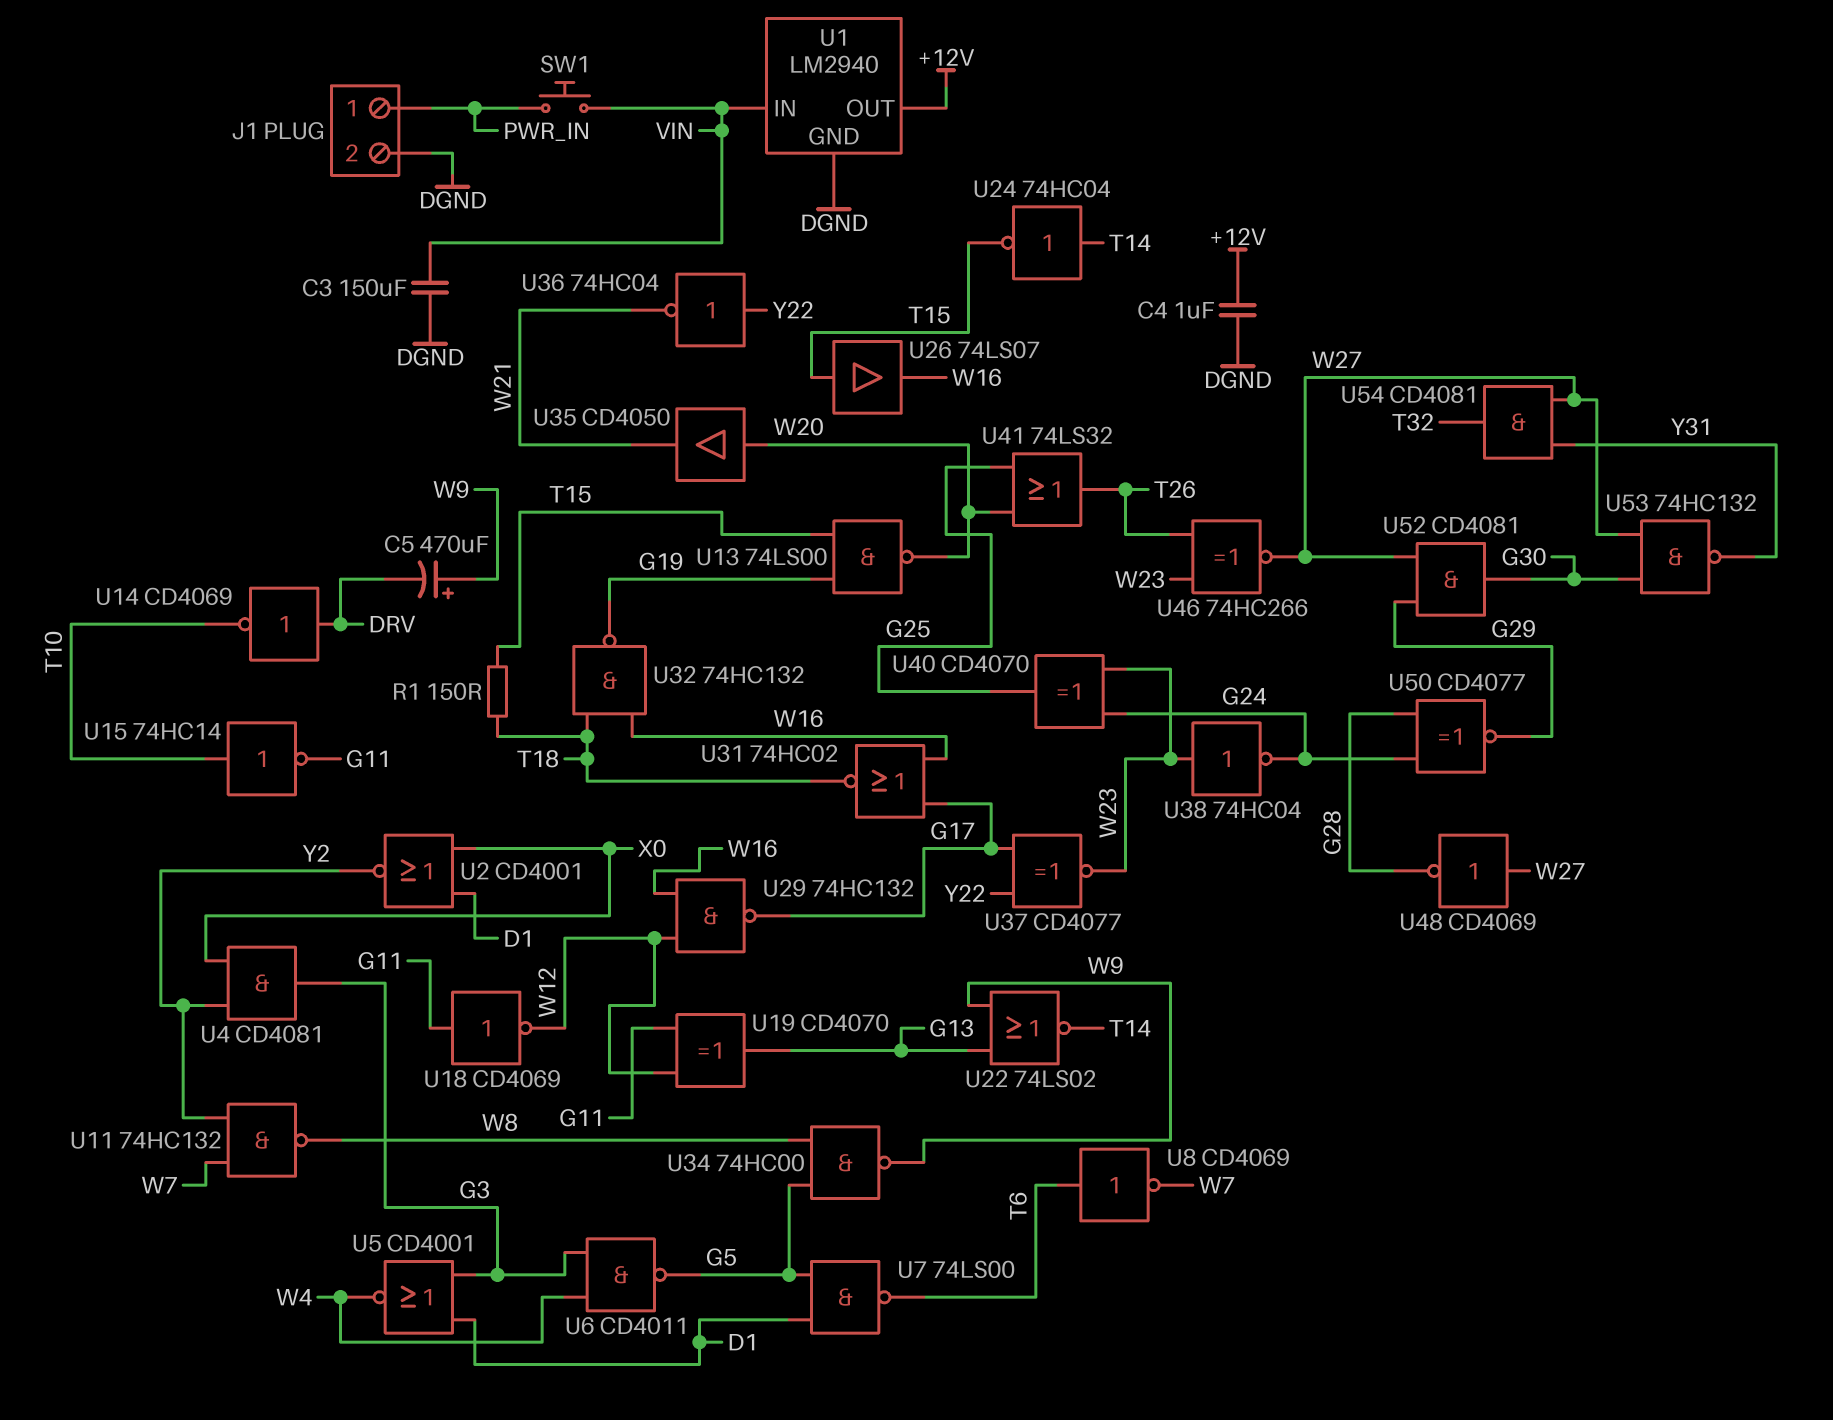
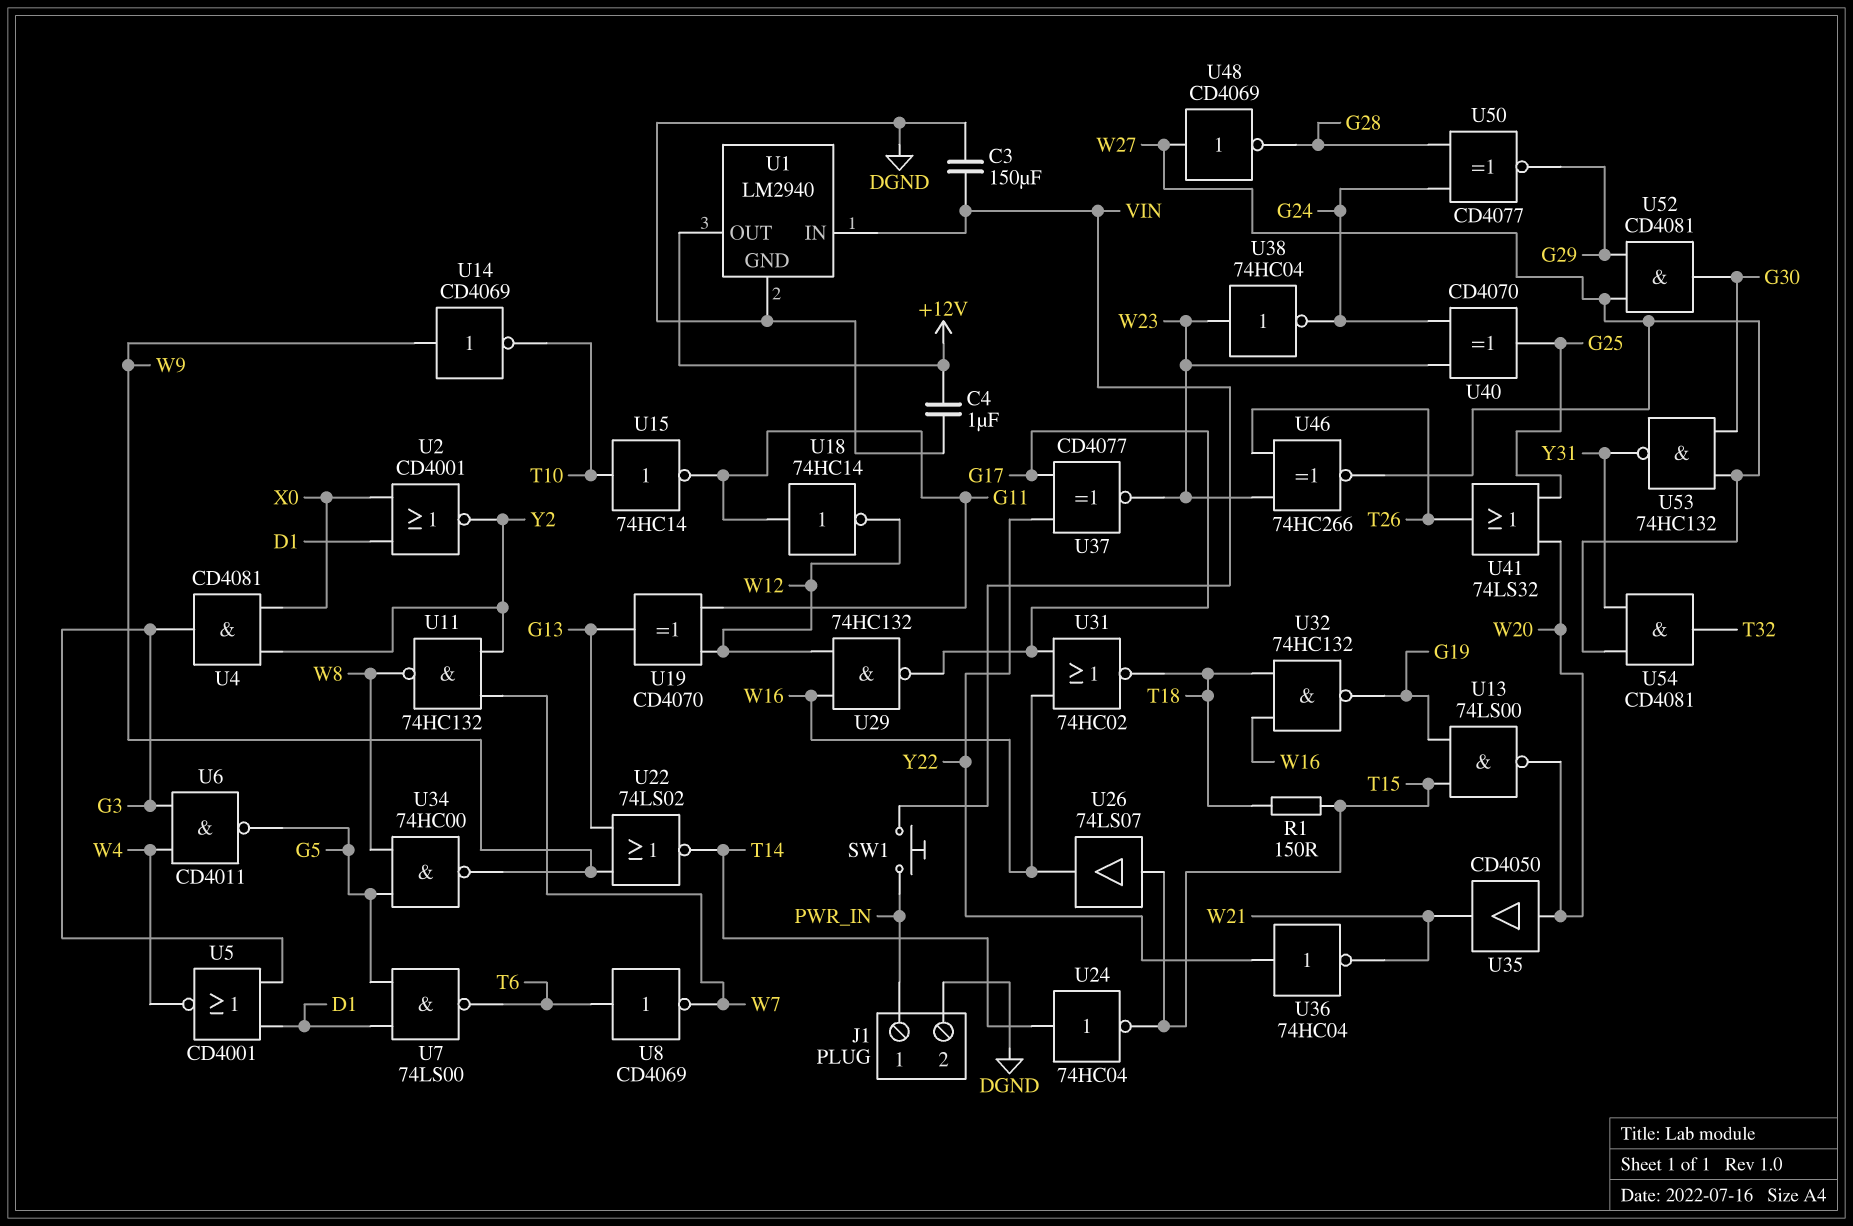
C5: 470uF (plus W9, minus DRV) -> none
U14: NOT CD4069 (in DRV, out T10) -> NOT CD4069 (in W9, out T10)
U18: NOT CD4069 (in G11, out W12) -> NOT 74HC14 (in G11, out W12)

